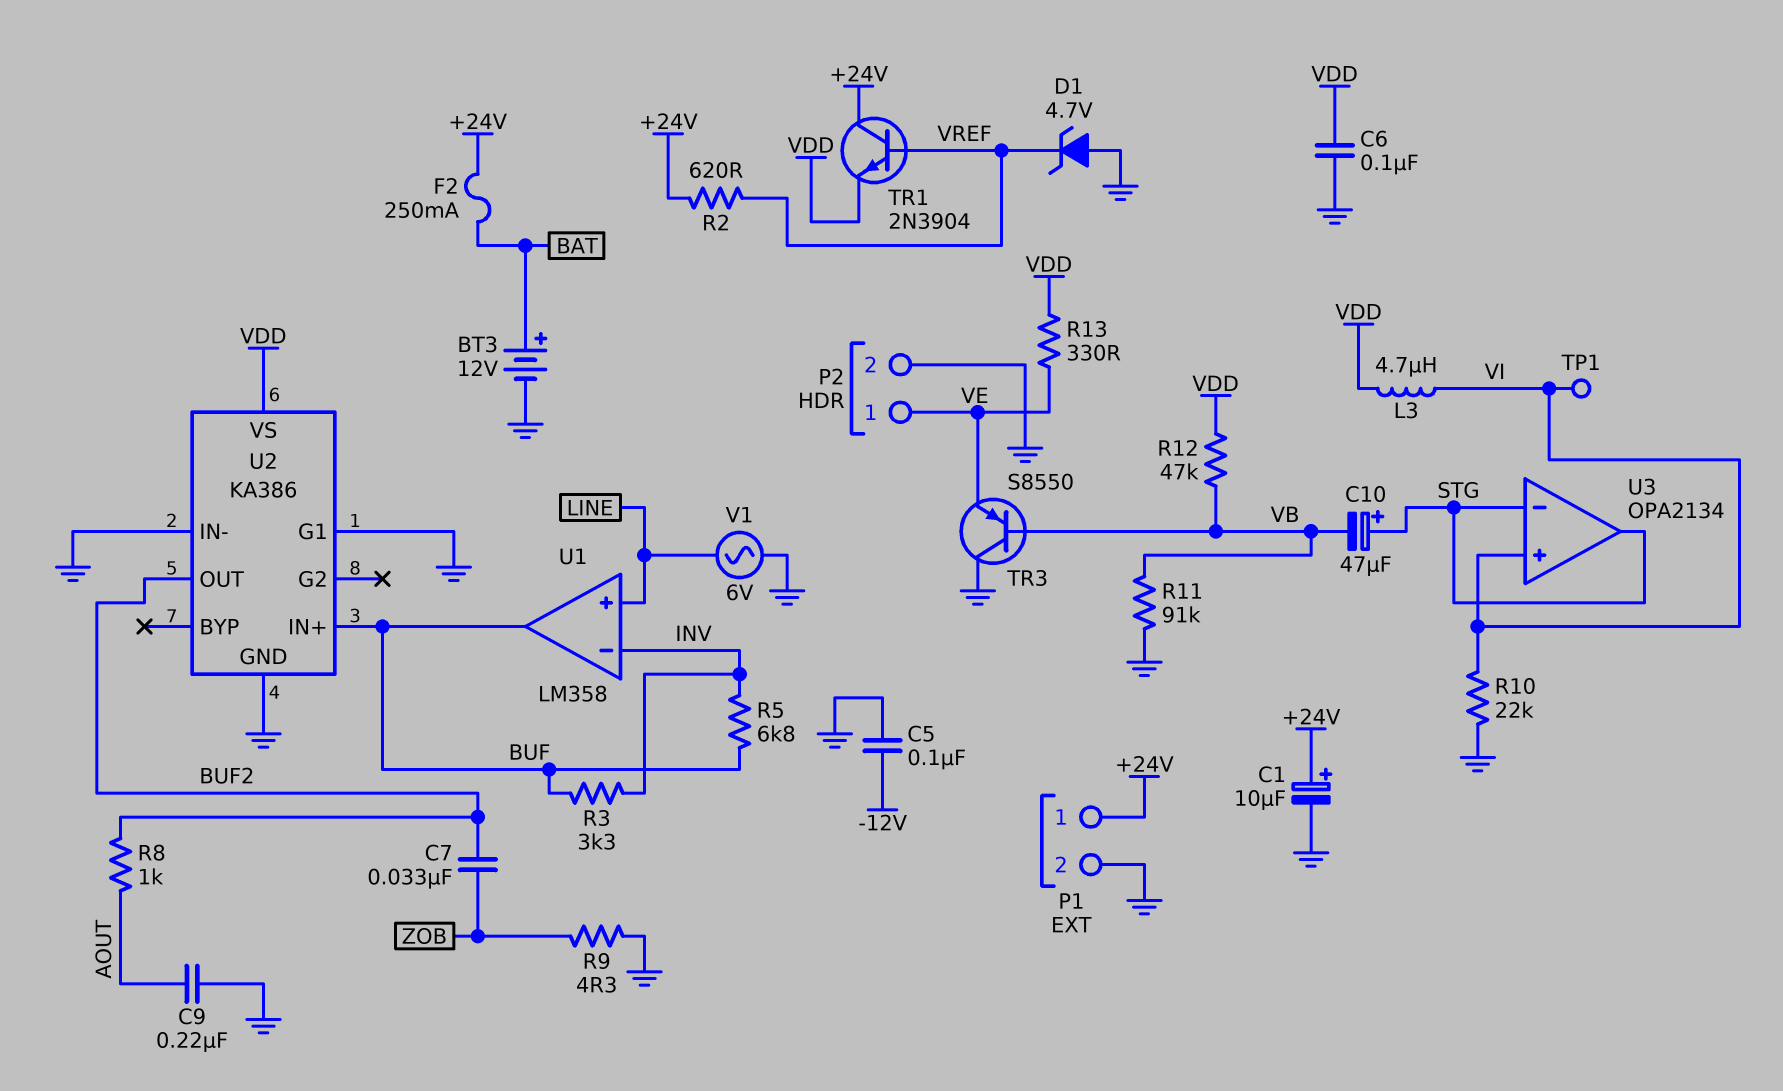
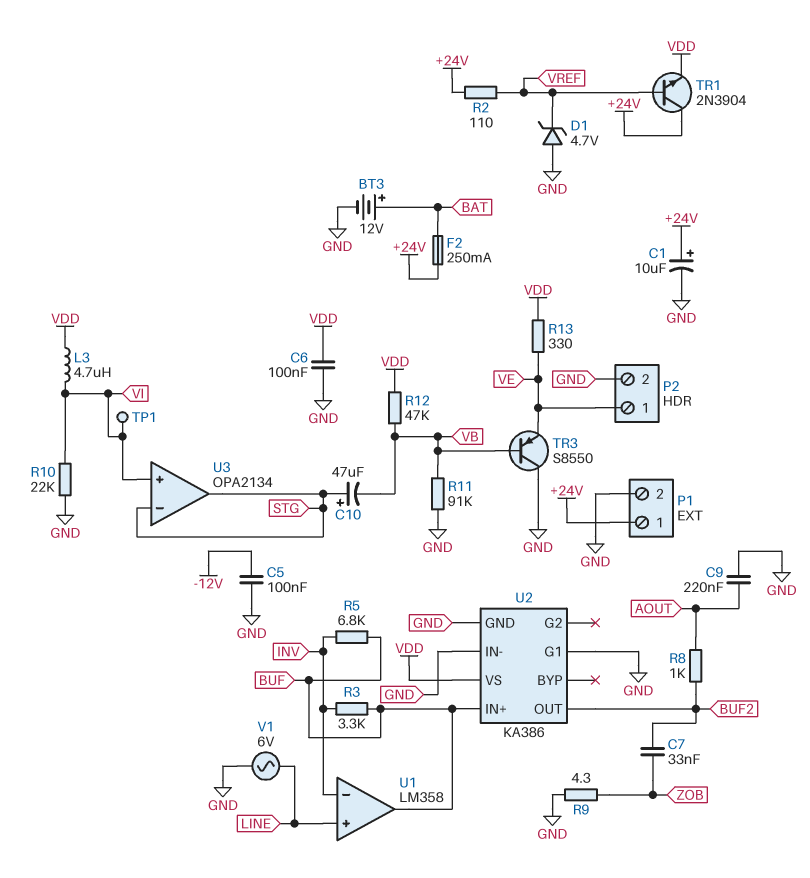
R2: 620 (+24V, VREF) -> 110 (+24V, VREF)

